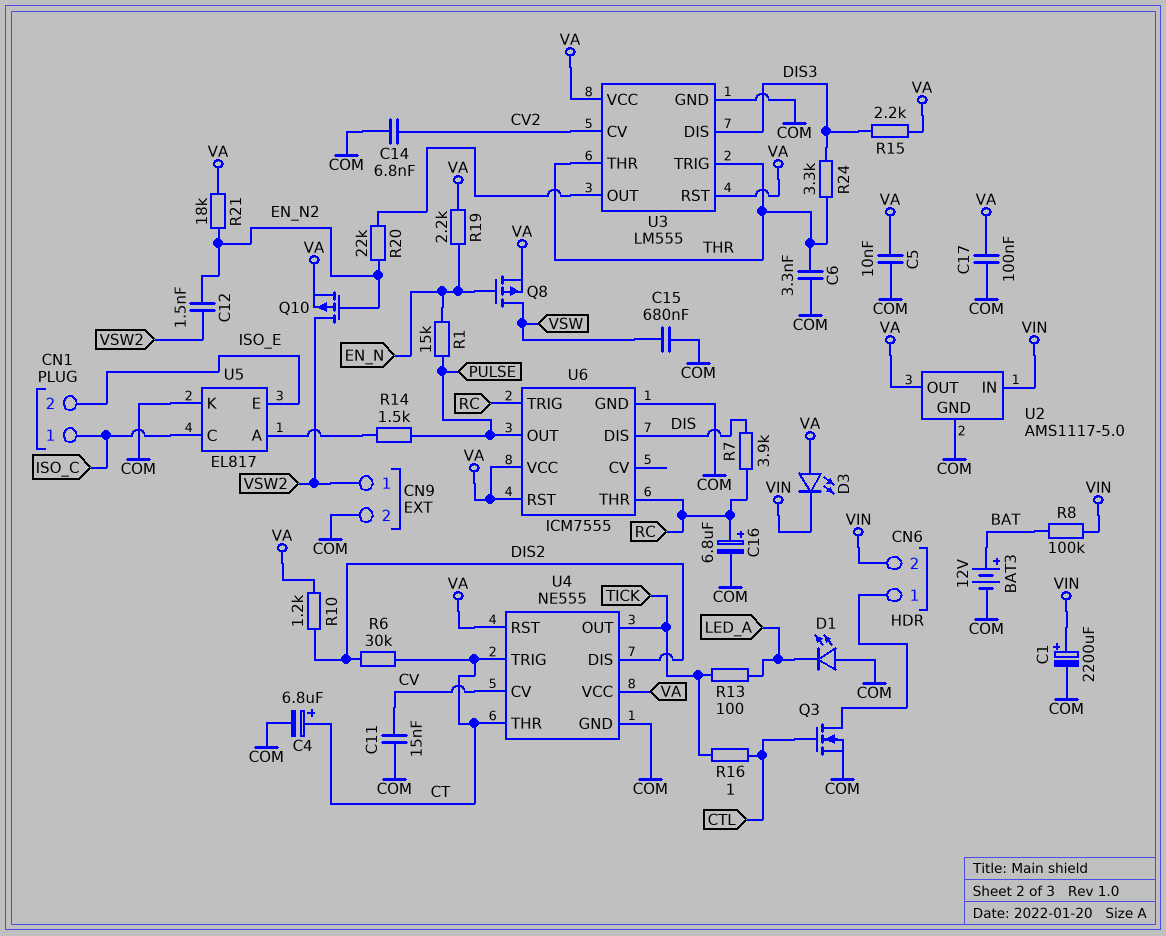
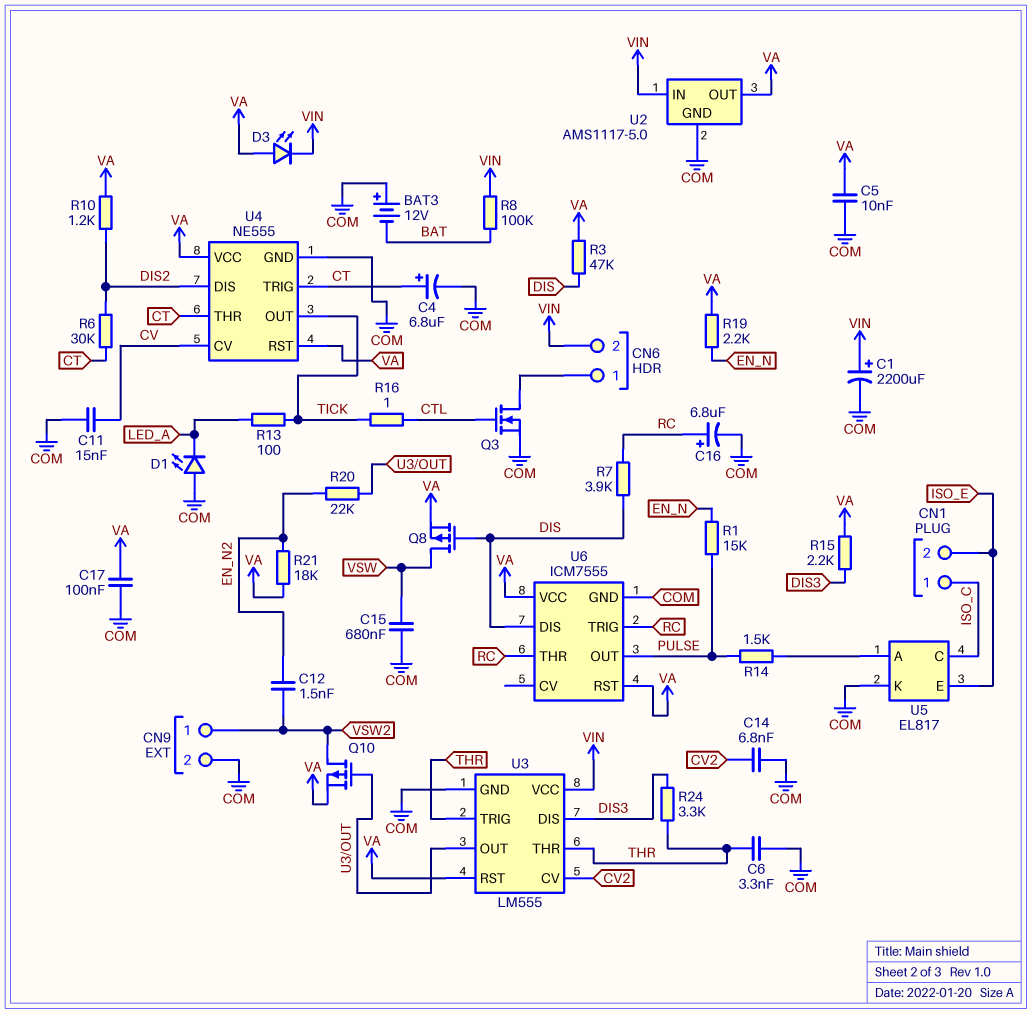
BAT3: 12V (plus BAT, minus COM) -> 12V (plus COM, minus BAT)
Q8: PMOS (G EN_N, D VSW, S VA) -> PMOS (G DIS, D VSW, S VA)
Q10: PMOS (G EN_N2, D VSW2, S VA) -> PMOS (G U3/OUT, D VSW2, S VA)
R3: none -> 47k (DIS, VA)
U3 pin VCC: VA -> VIN

